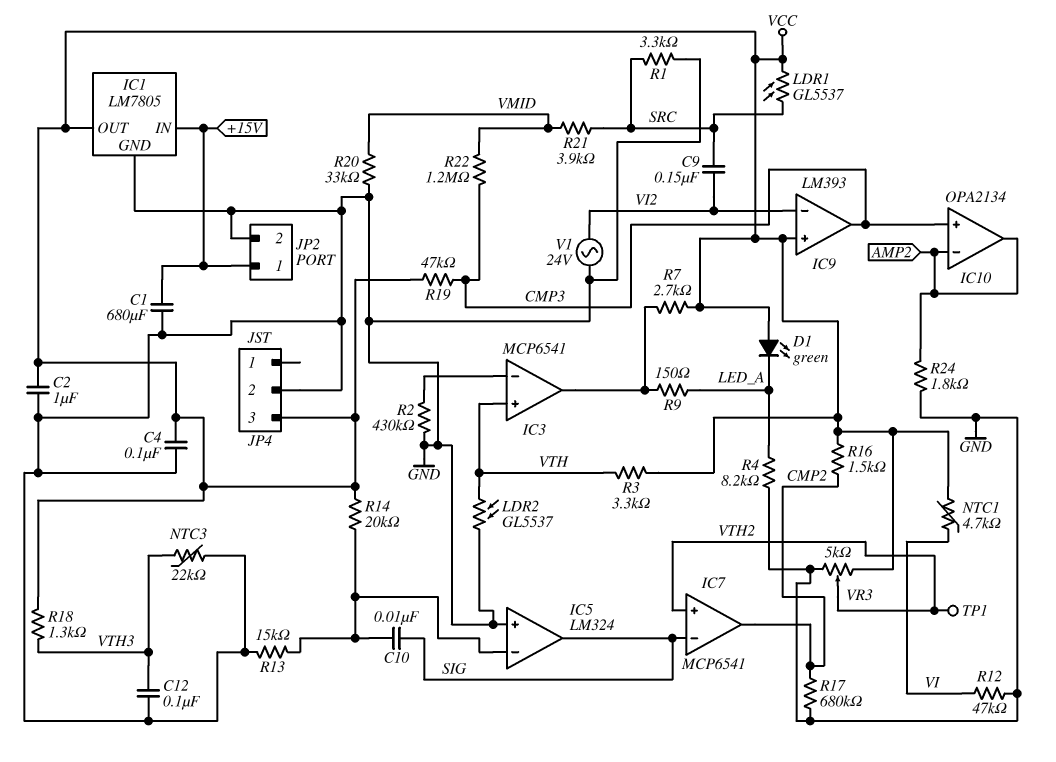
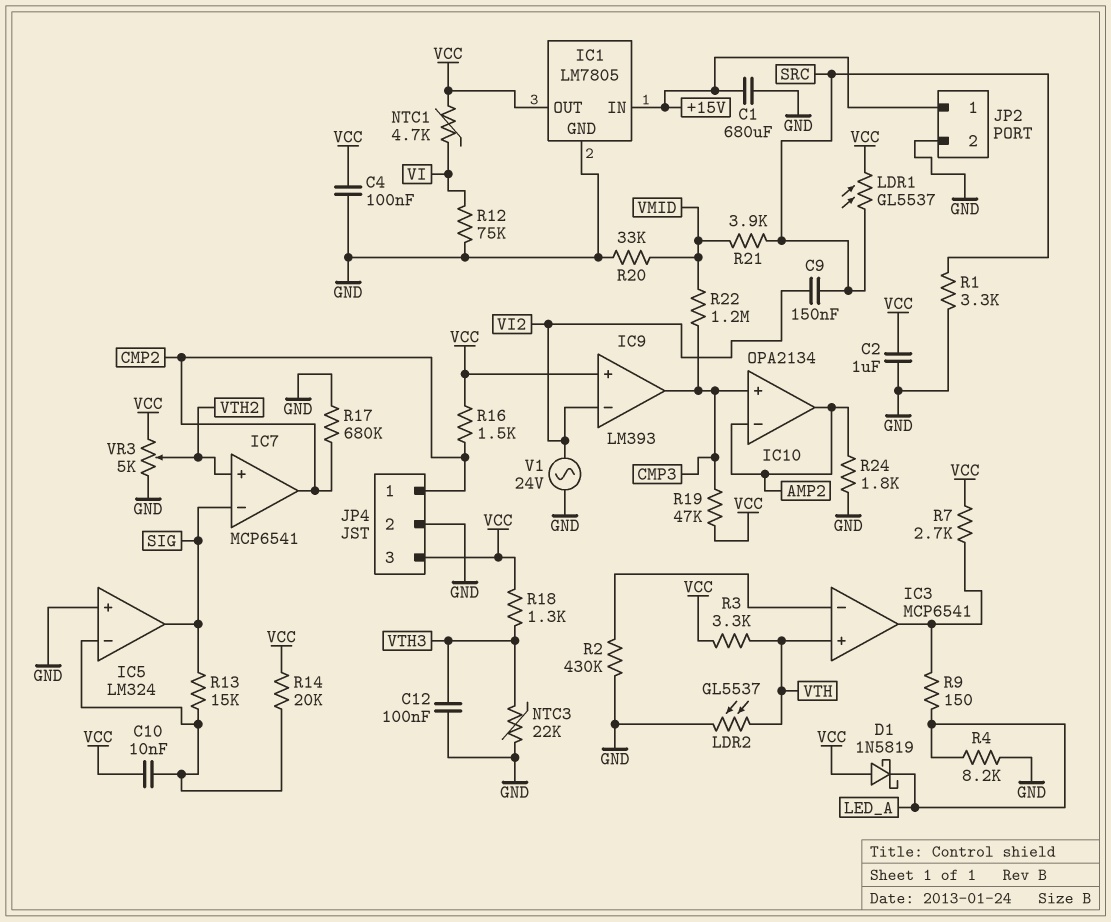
C10: 10nF (IC5/in-, SIG) -> 10nF (IC5/in-, VCC)
D1: LED green (A VCC, K LED_A) -> schottky 1N5819 (A VCC, K LED_A)
JP4 pin 1: none -> CMP2
R12: 47k (GND, VI) -> 75k (GND, VI)
R13: 15k (GND, IC5/in-) -> 15k (IC5/in-, SIG)
TP1: test point (VTH2) -> none

